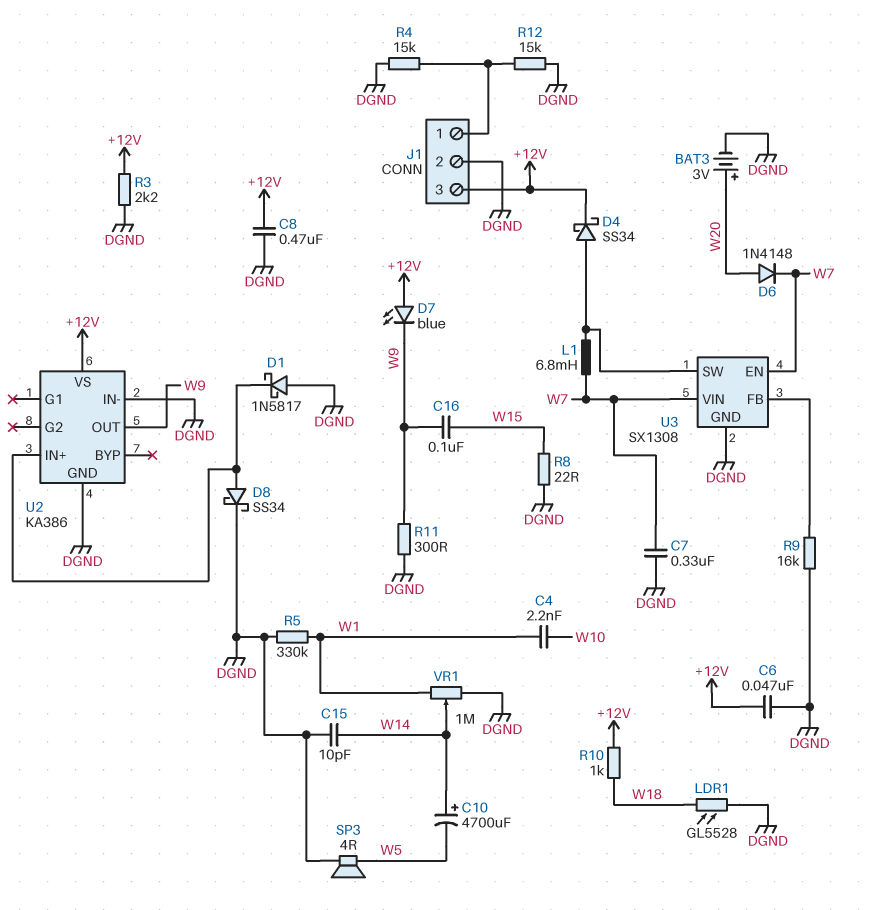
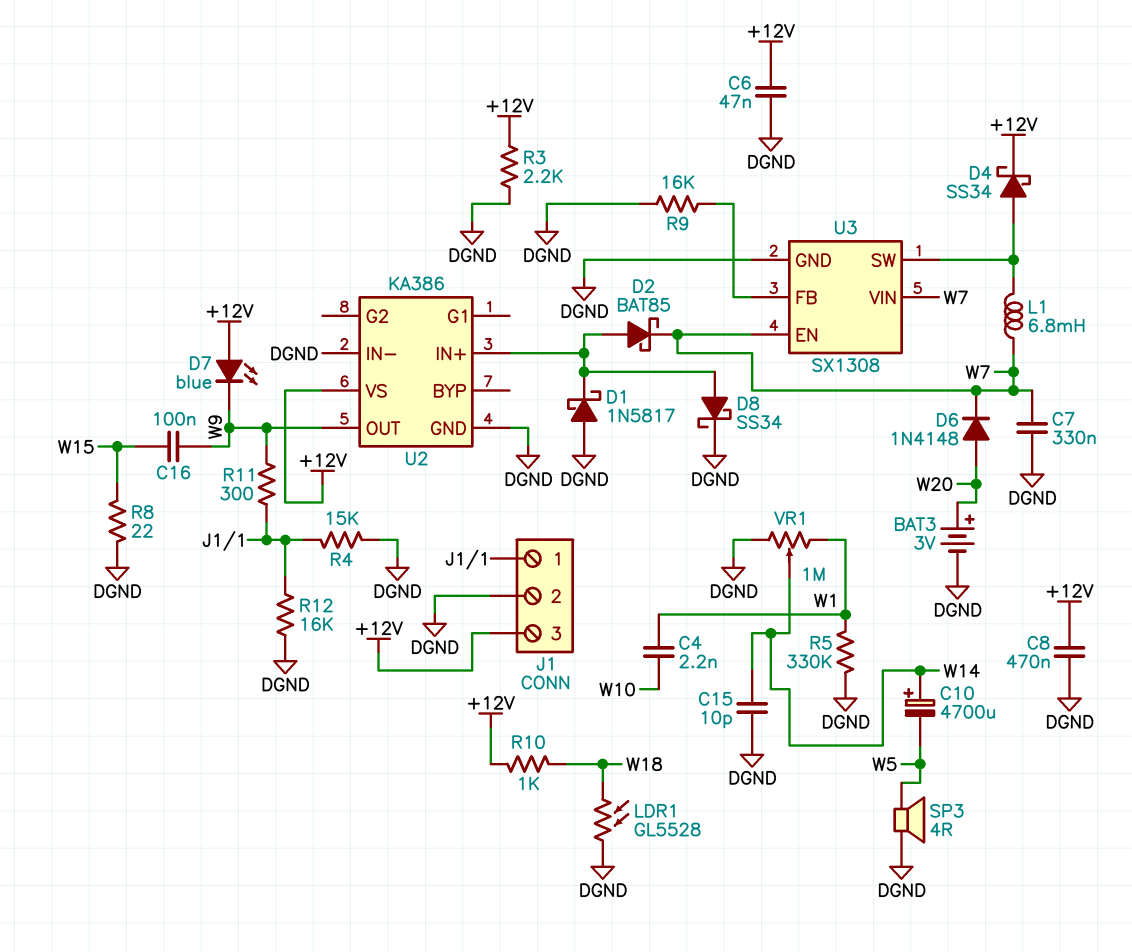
D2: none -> schottky BAT85 (A U2/IN+, K W7)
R11: 300 (DGND, W9) -> 300 (J1/1, W9)
R12: 15k (DGND, J1/1) -> 16k (DGND, J1/1)

